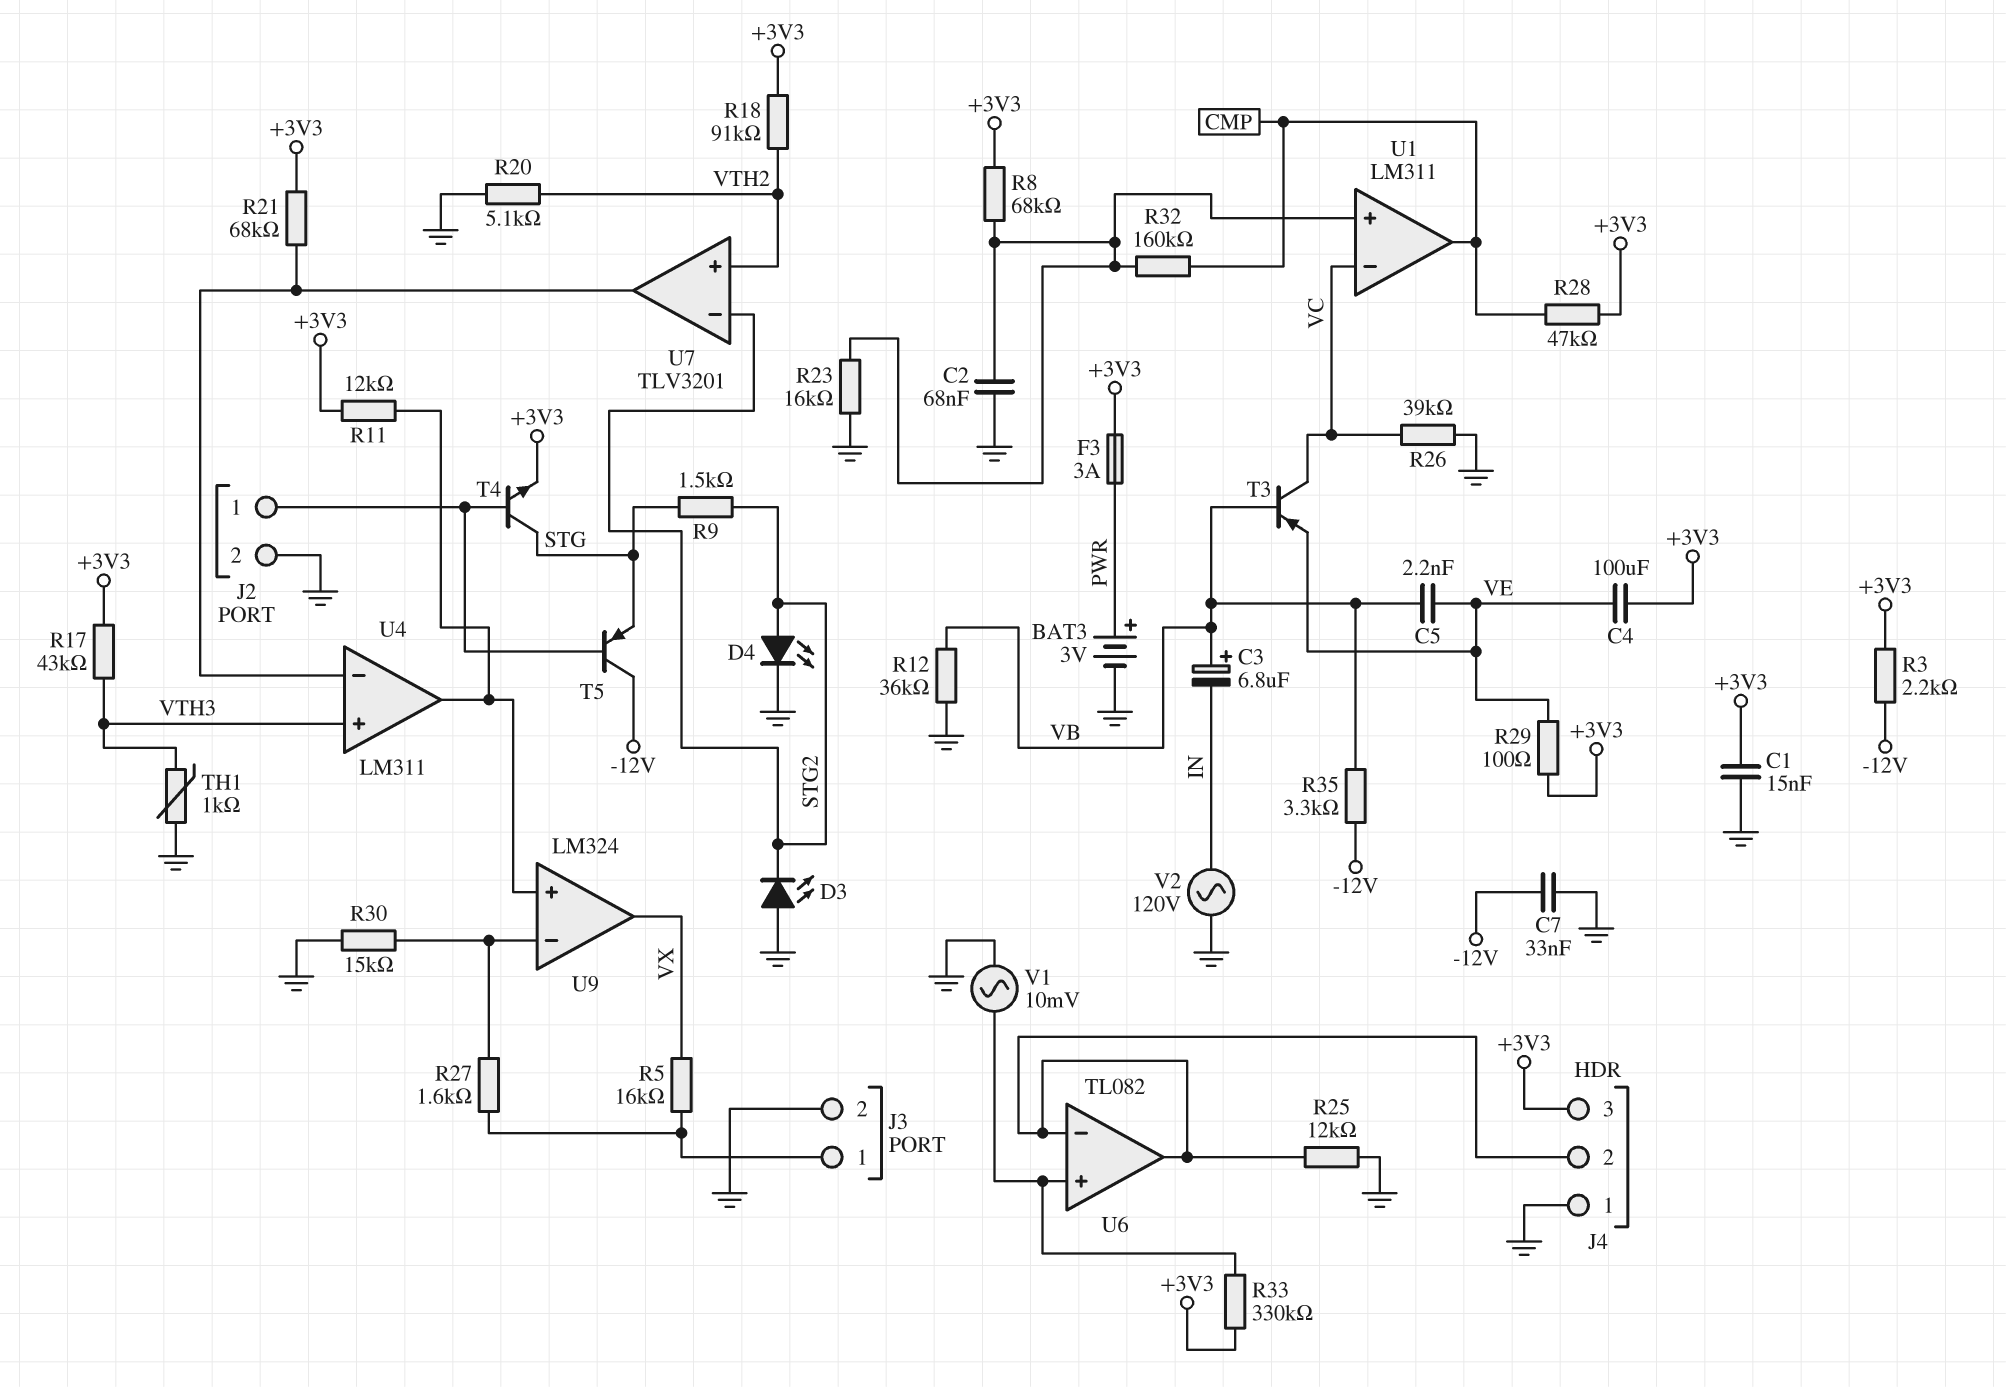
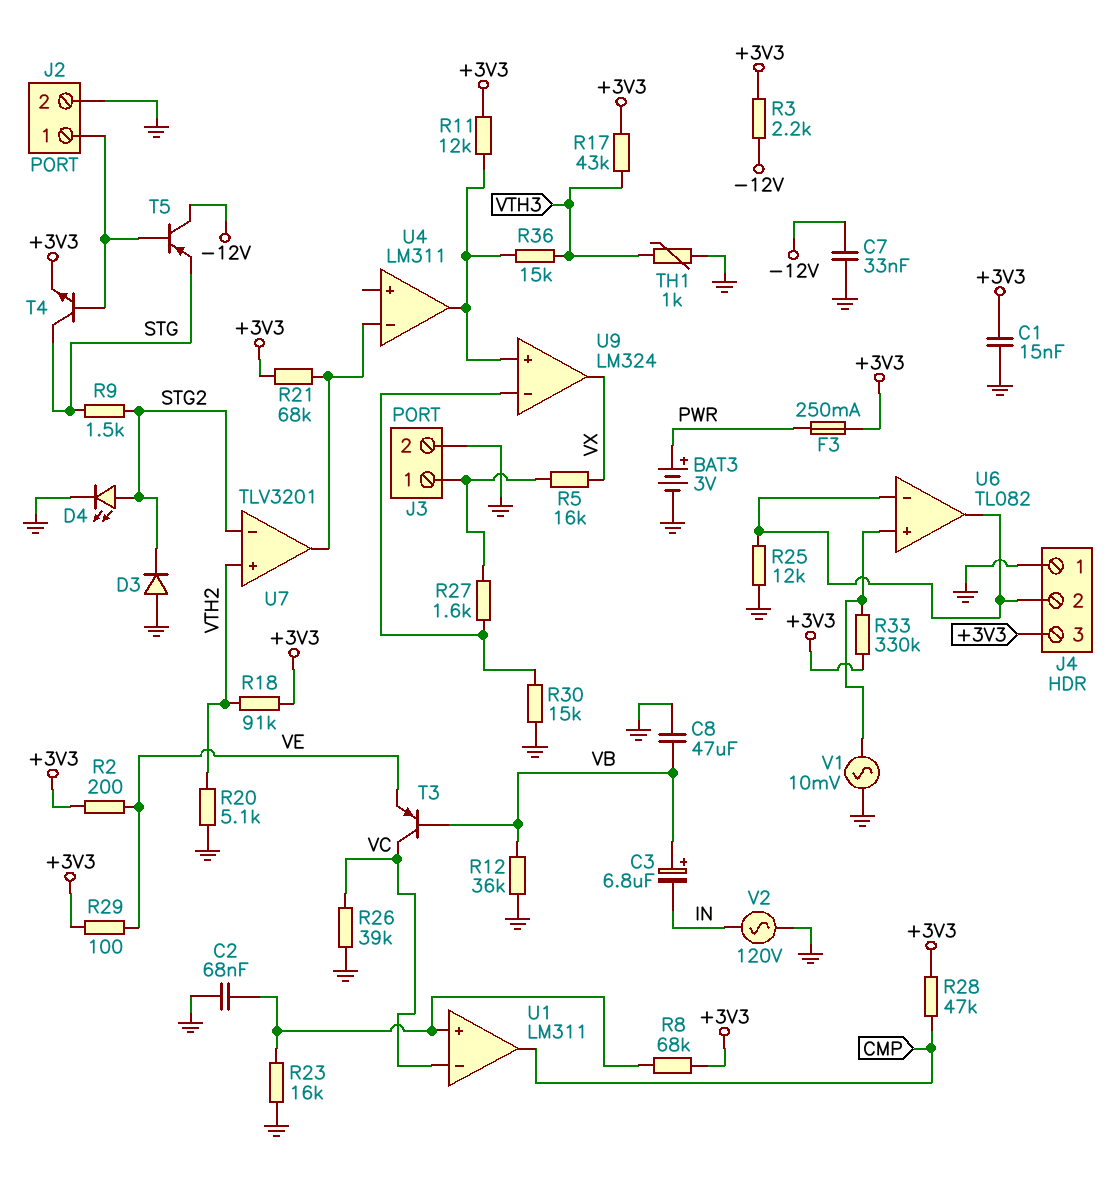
C4: 100uF (+3V3, VE) -> none
C5: 2.2nF (VB, VE) -> none
C8: none -> 47uF (GND, VB)
D3: LED (A GND, K STG2) -> diode (A GND, K STG2)
F3: 3A (+3V3, PWR) -> 250mA (+3V3, PWR)
R2: none -> 200 (+3V3, VE)
R32: 160k (CMP, U1/in+) -> none
R35: 3.3k (-12V, VB) -> none
R36: none -> 15k (U4/out, VTH3)
U4 pin in+: VTH3 -> none

